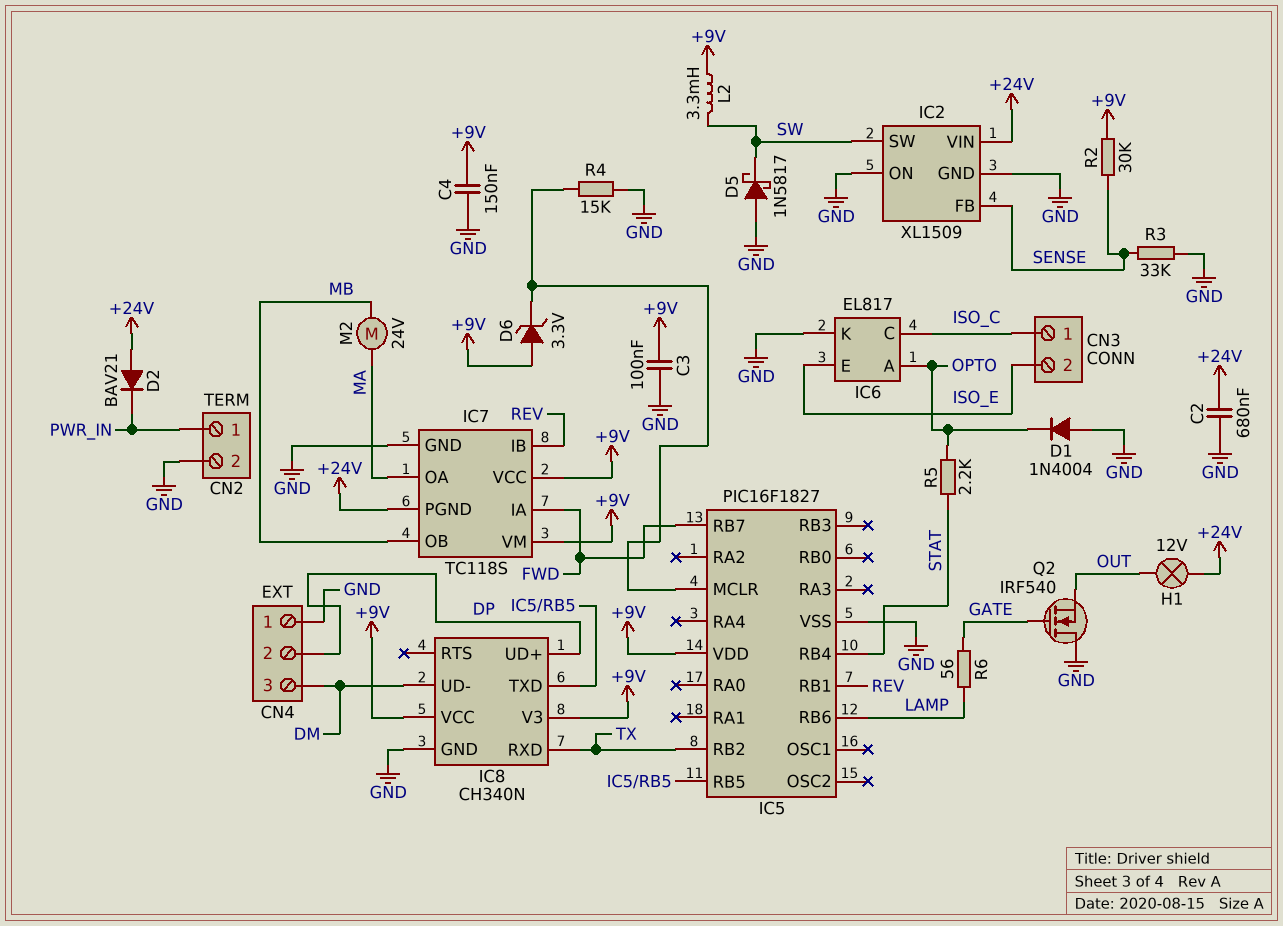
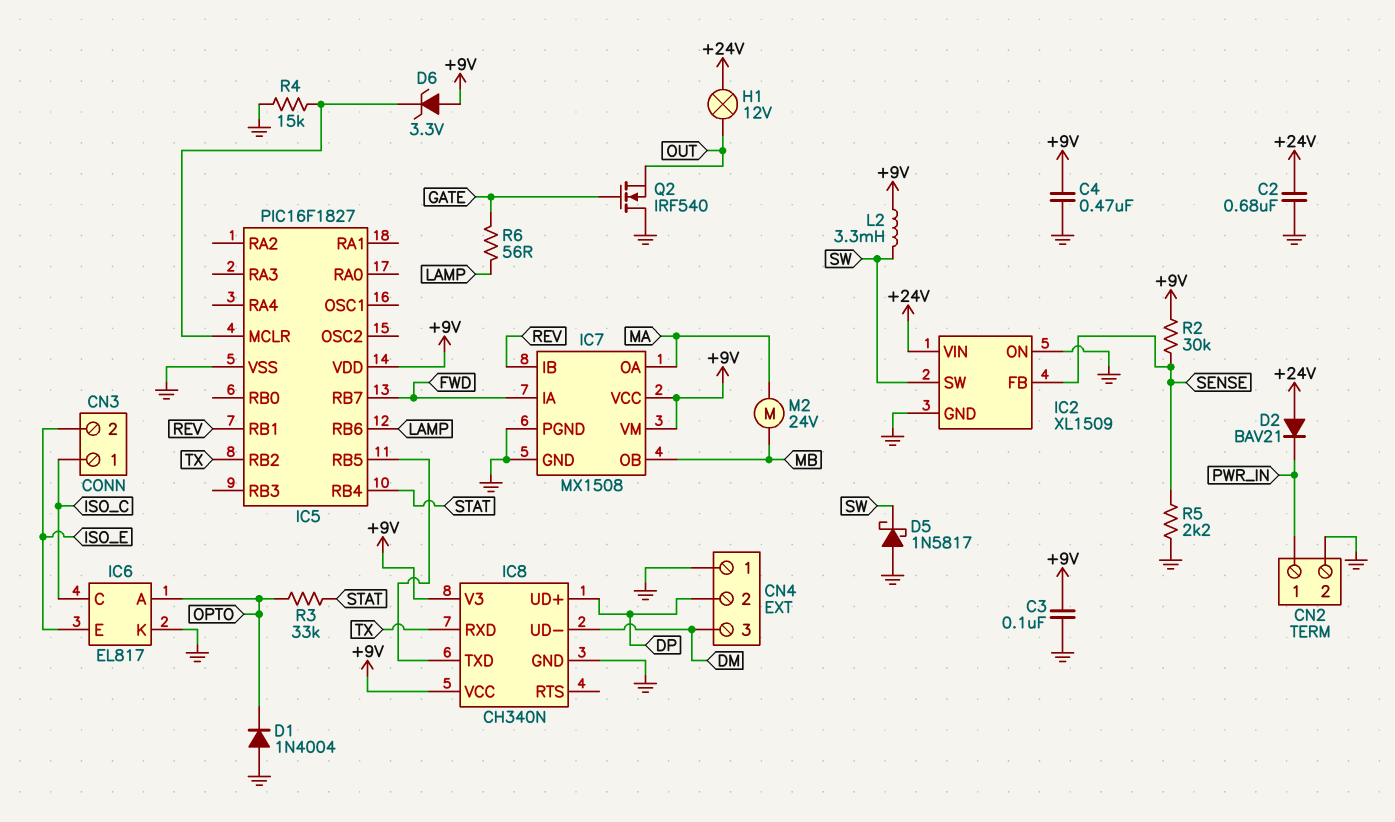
C4: 150nF (+9V, GND) -> 470nF (+9V, GND)
IC7: TC118S -> MX1508
IC7 pin PGND: +24V -> GND
R3: 33k (GND, SENSE) -> 33k (OPTO, STAT)
R5: 2.2k (OPTO, STAT) -> 2.2k (GND, SENSE)

